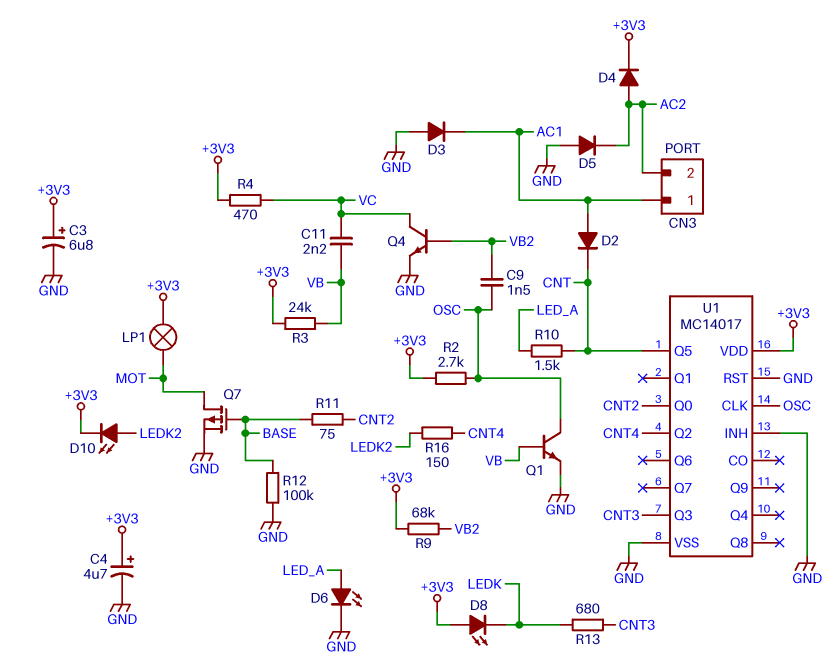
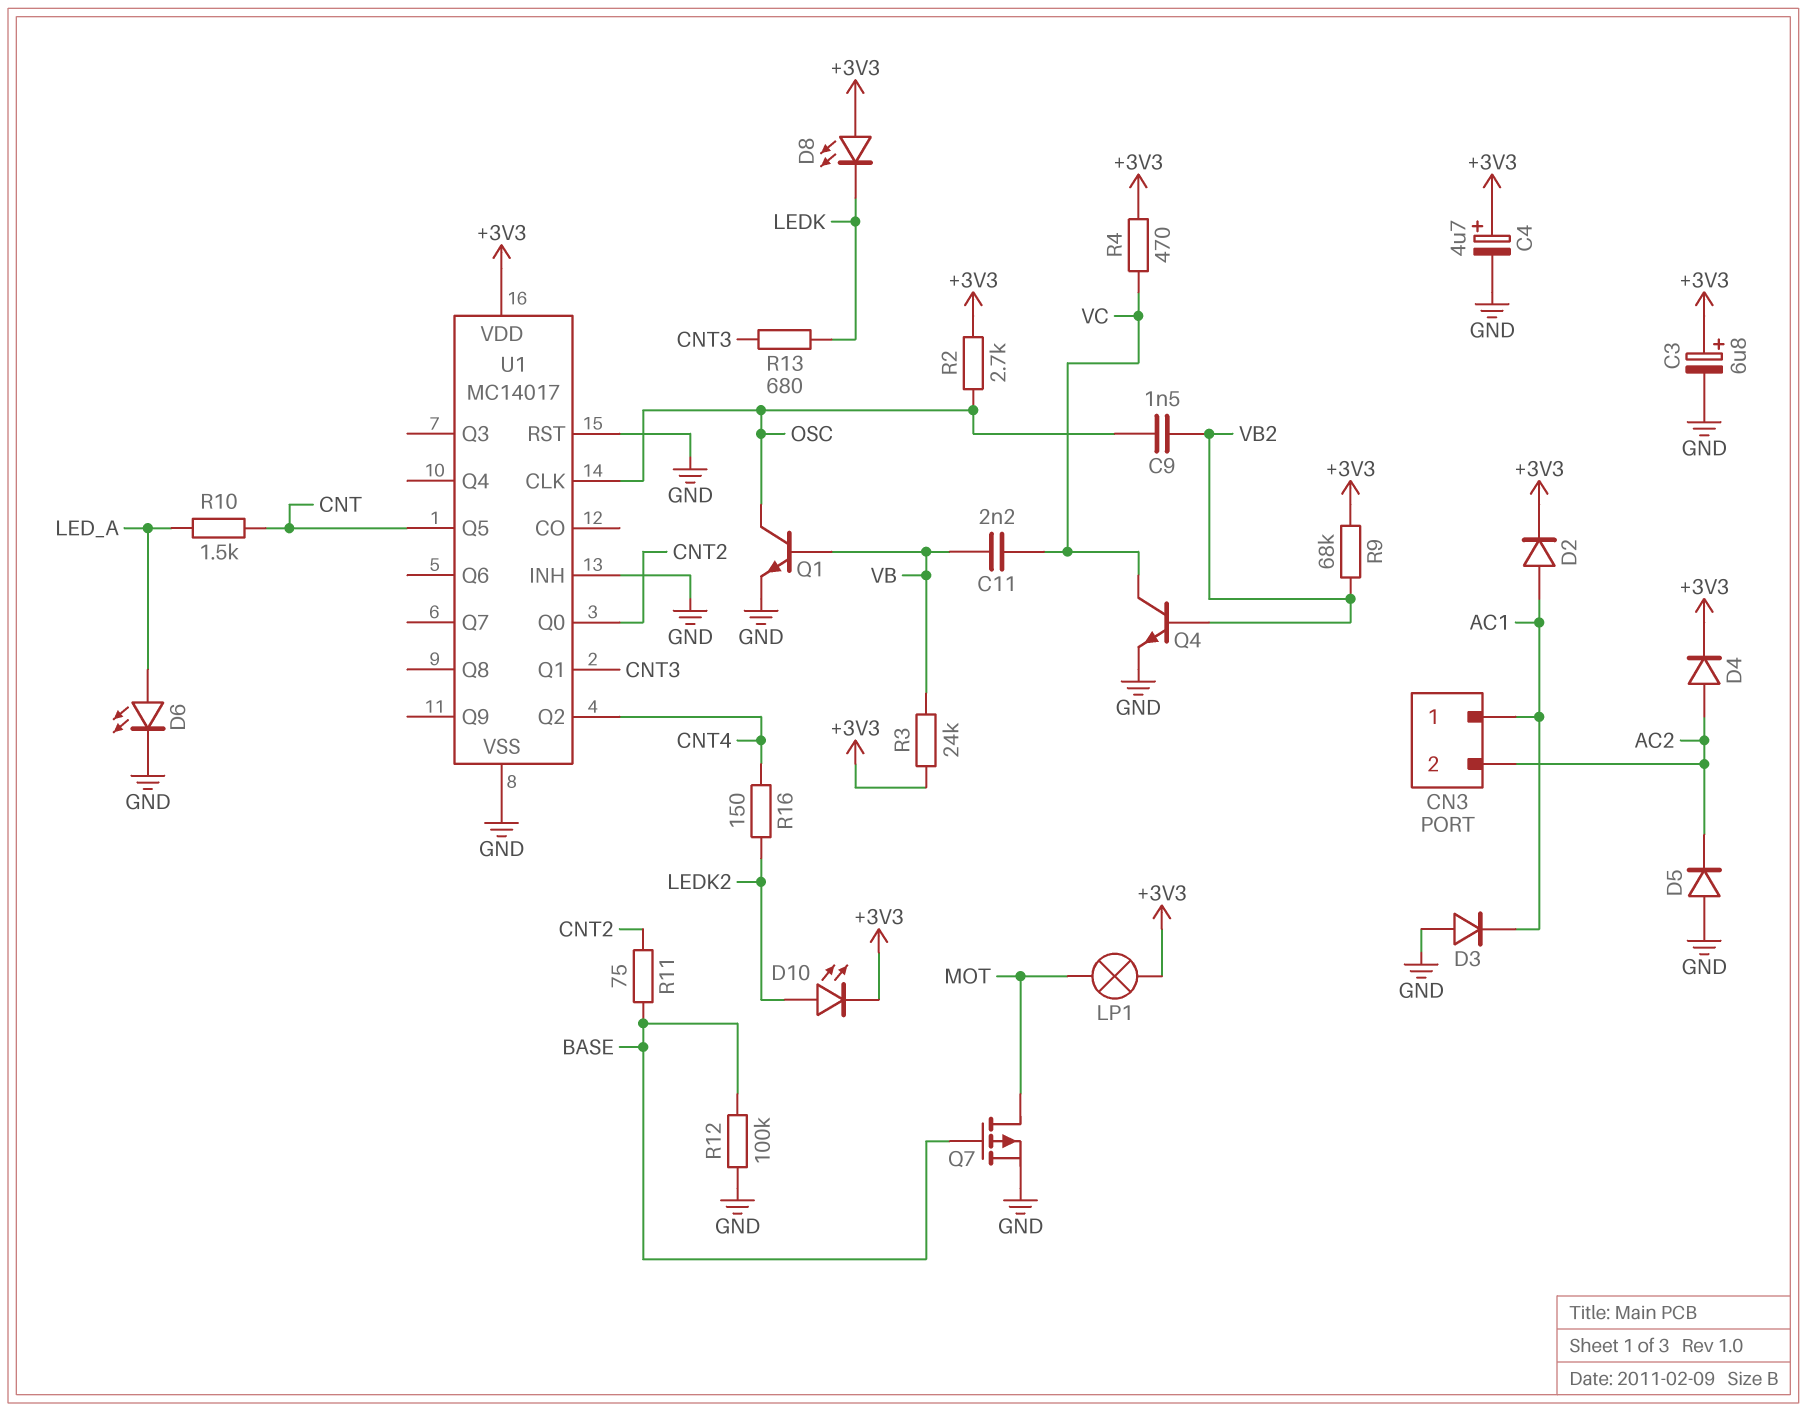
D2: diode (A AC1, K CNT) -> diode (A AC1, K +3V3)
U1 pin Q1: none -> CNT3
U1 pin Q3: CNT3 -> none

